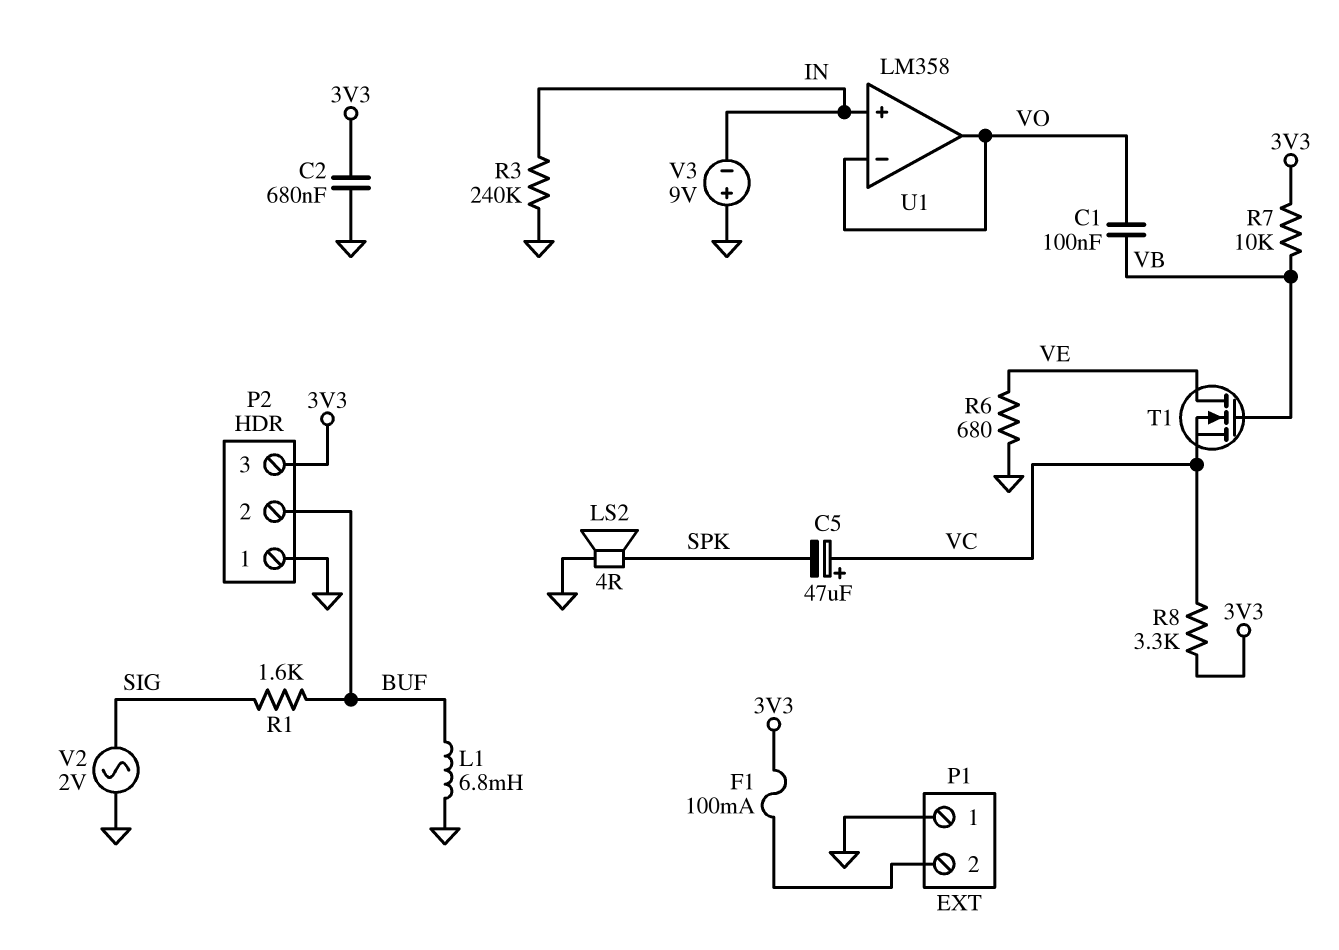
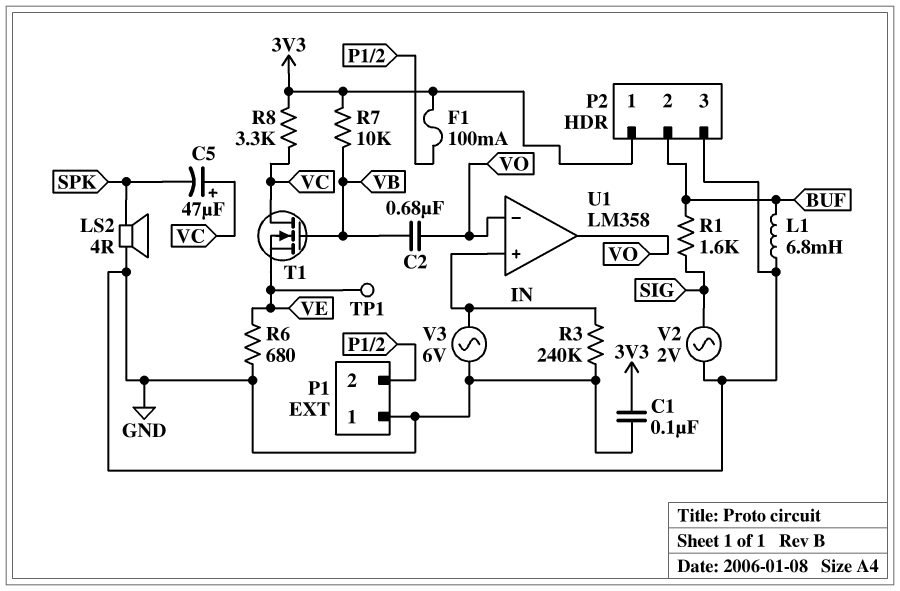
C1: 100nF (VB, VO) -> 100nF (3V3, GND)
C2: 680nF (3V3, GND) -> 680nF (VB, VO)
P2 pin 1: GND -> 3V3
P2 pin 3: 3V3 -> GND
T1: NMOS (G VB, D VE, S VC) -> NMOS (G VB, D VC, S VE)
TP1: none -> test point (VE)
V3: 9V (plus GND, minus IN) -> AC 6V (GND, IN)

